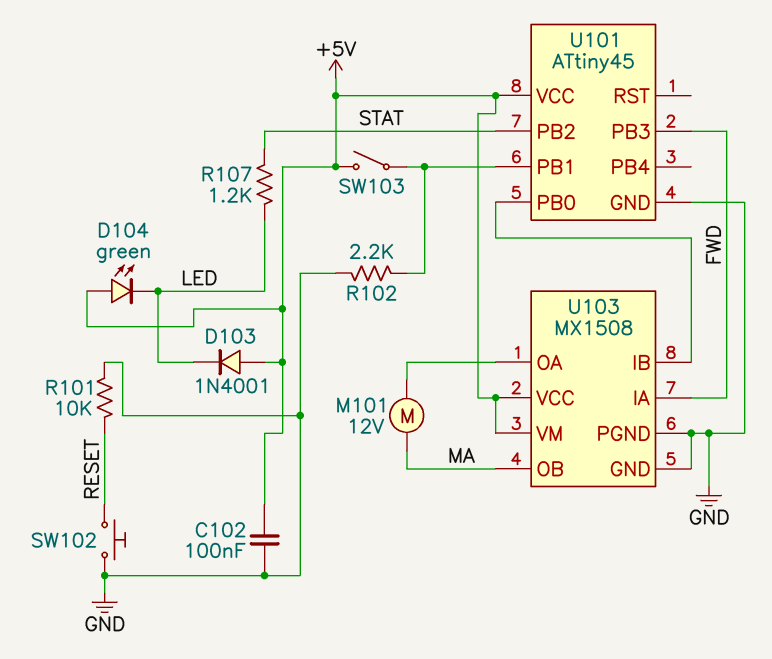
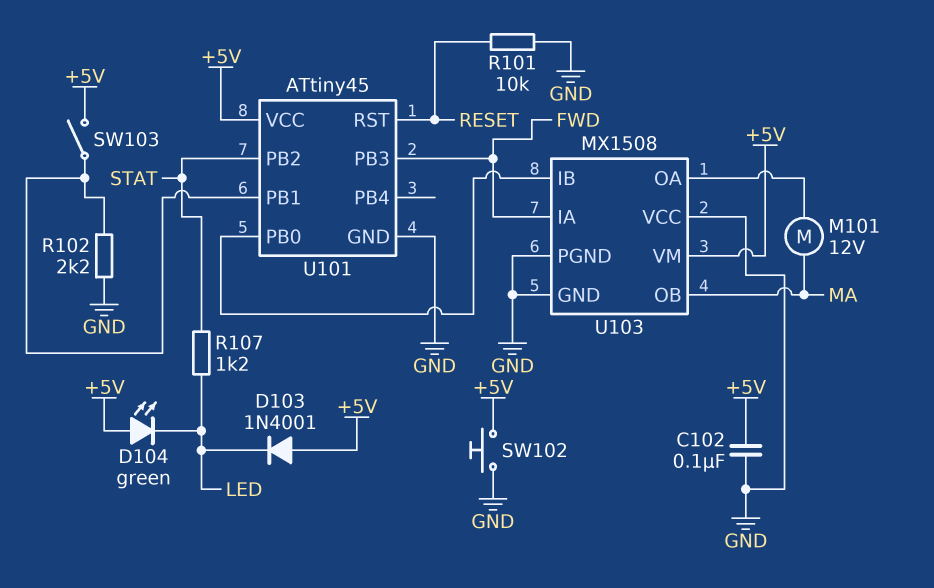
SW102: button (GND, RESET) -> button (+5V, GND)
U101 pin RST: none -> RESET
U103 pin VCC: +5V -> GND

